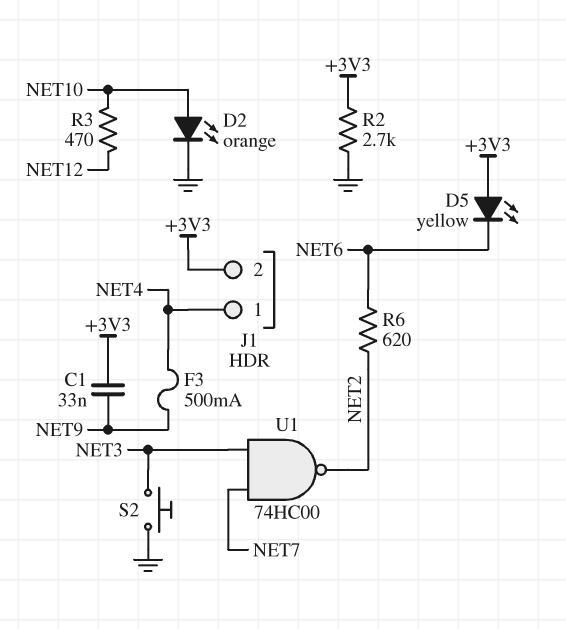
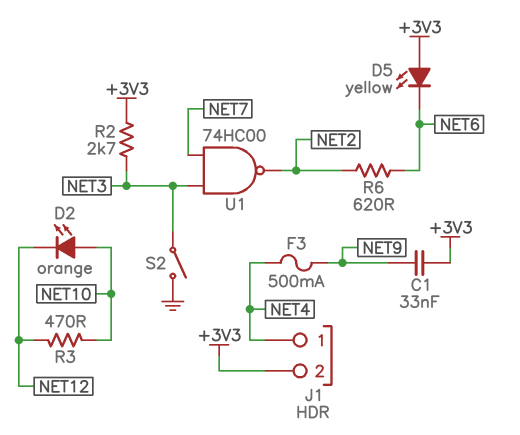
D2: LED orange (A NET10, K GND) -> LED orange (A NET10, K NET12)
R2: 2.7k (+3V3, GND) -> 2.7k (+3V3, NET3)
S2: button (GND, NET3) -> switch (GND, NET3)

